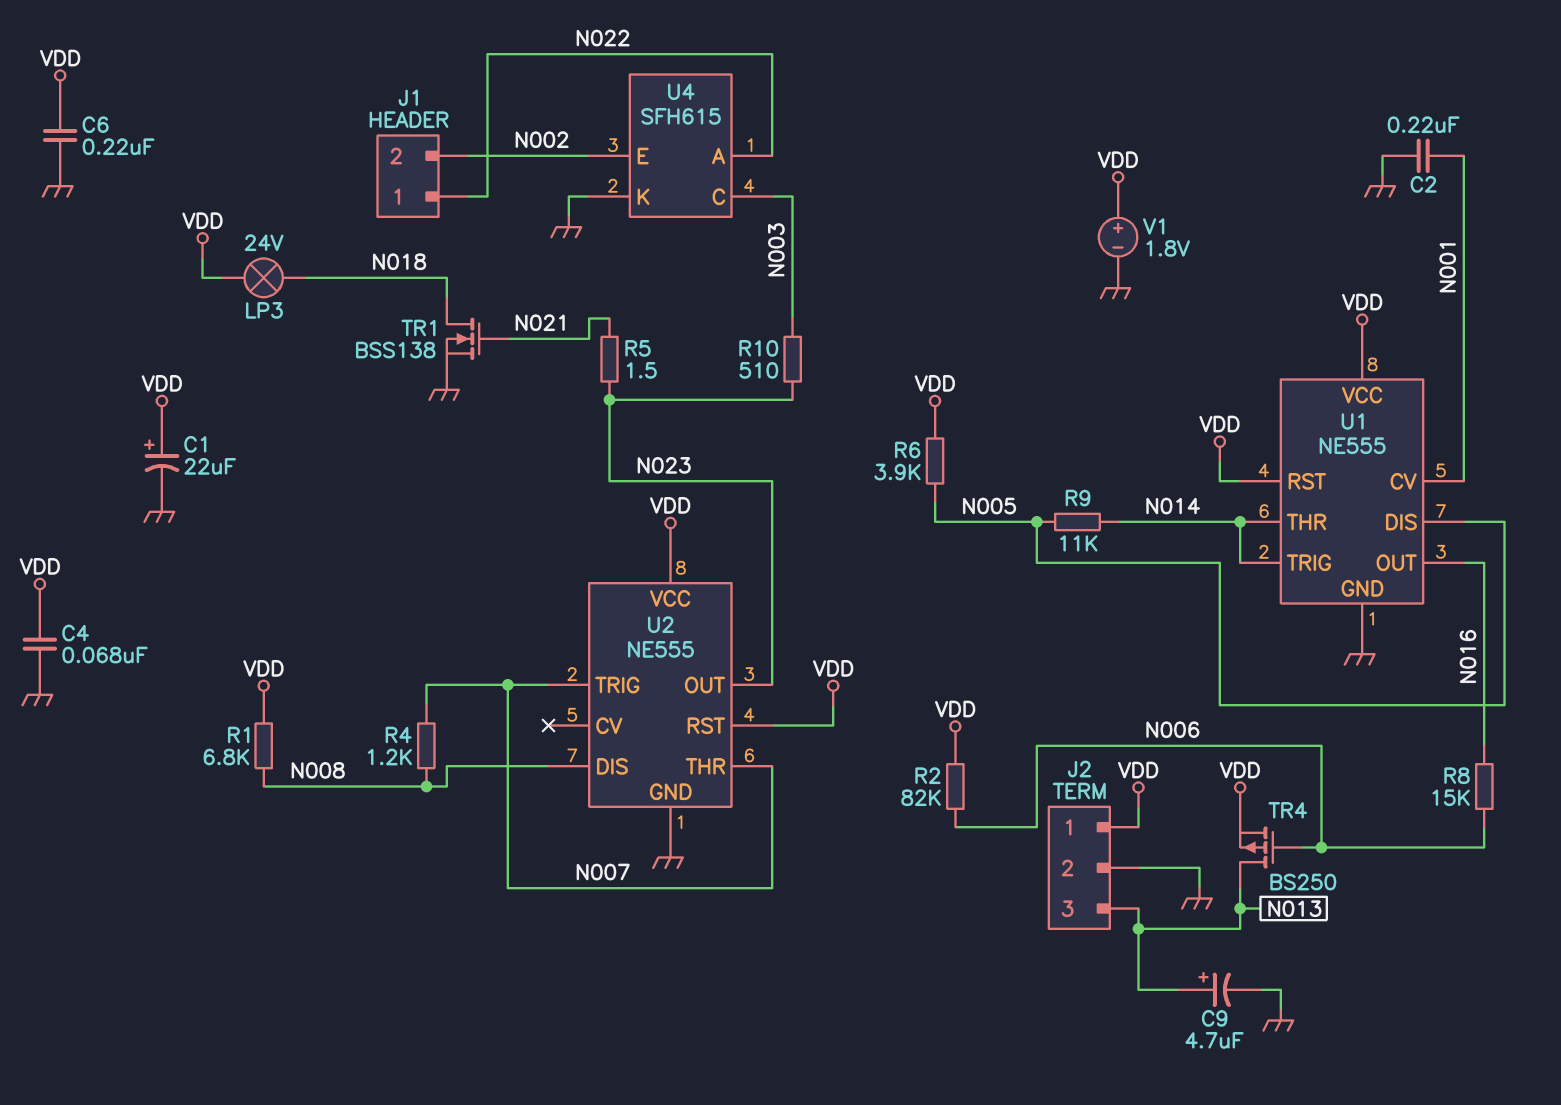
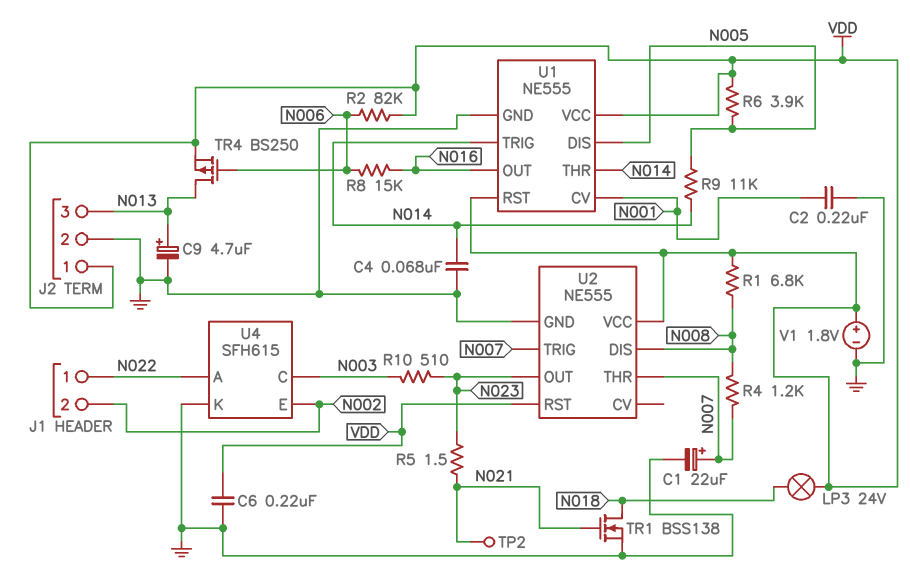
C1: 22uF (plus VDD, minus GND) -> 22uF (plus N007, minus GND)
C4: 68nF (GND, VDD) -> 68nF (GND, N014)
TP2: none -> test point (N021)

